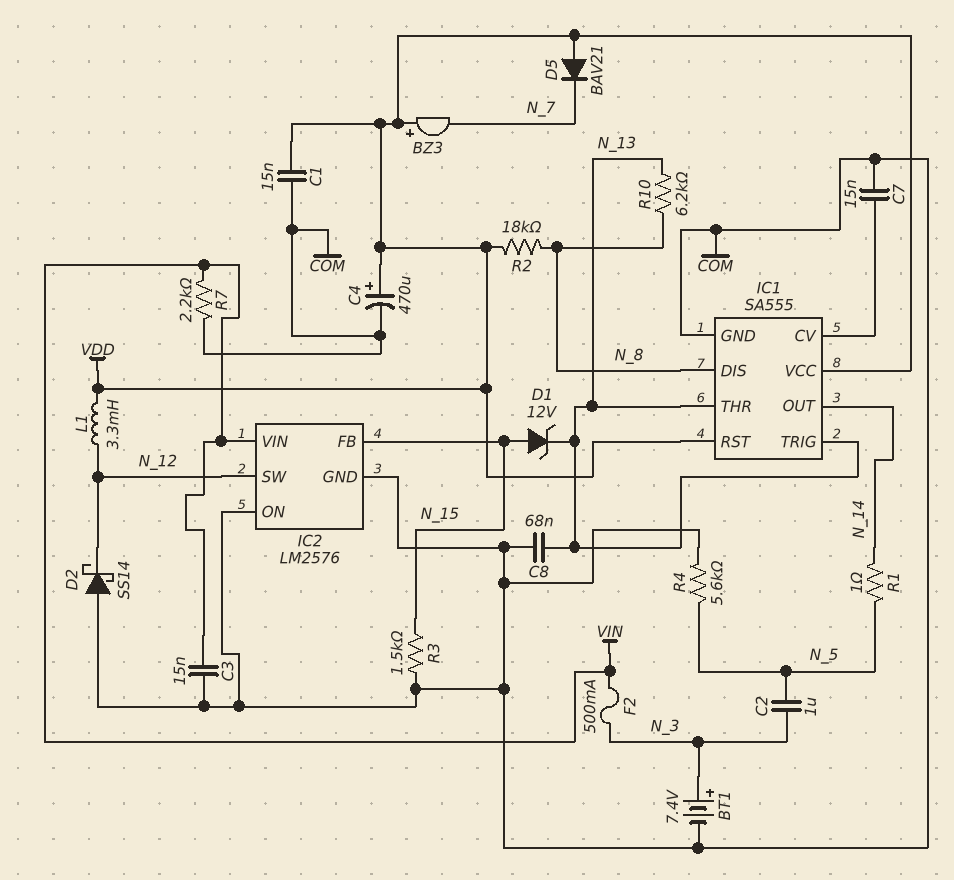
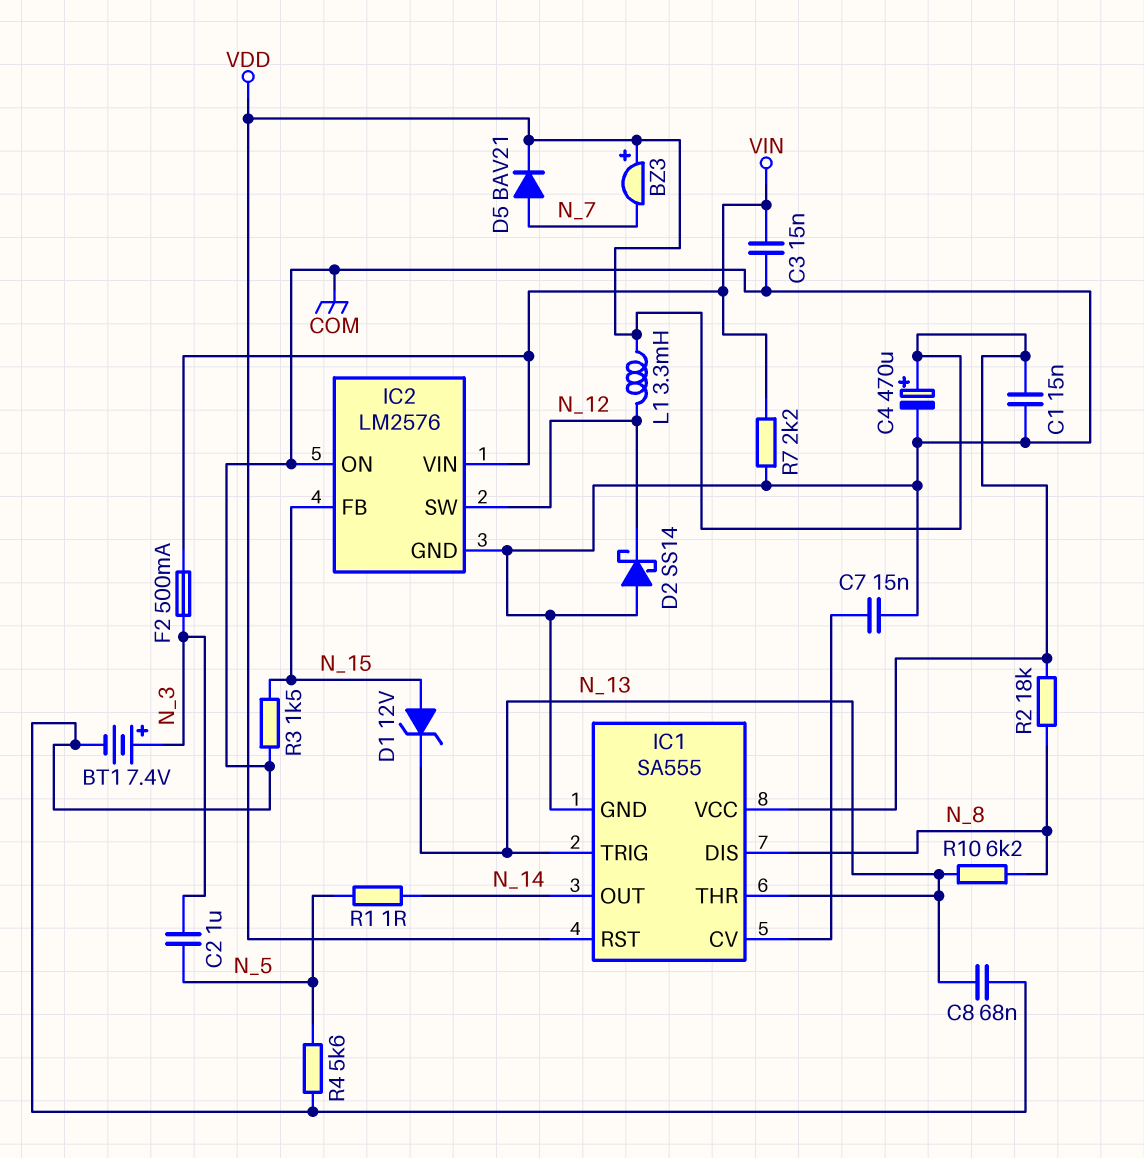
D5: diode BAV21 (A VDD, K N_7) -> diode BAV21 (A N_7, K VDD)

